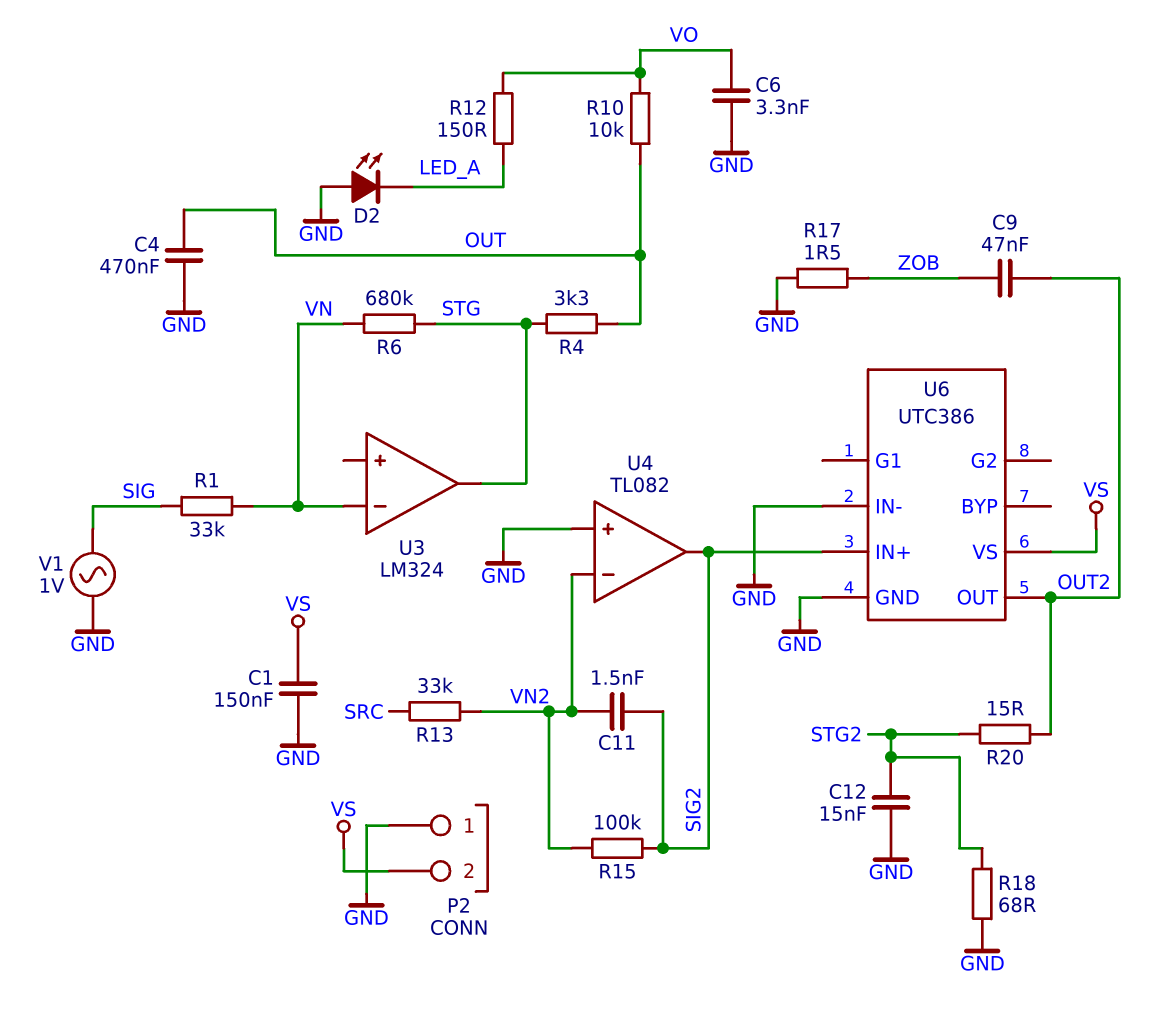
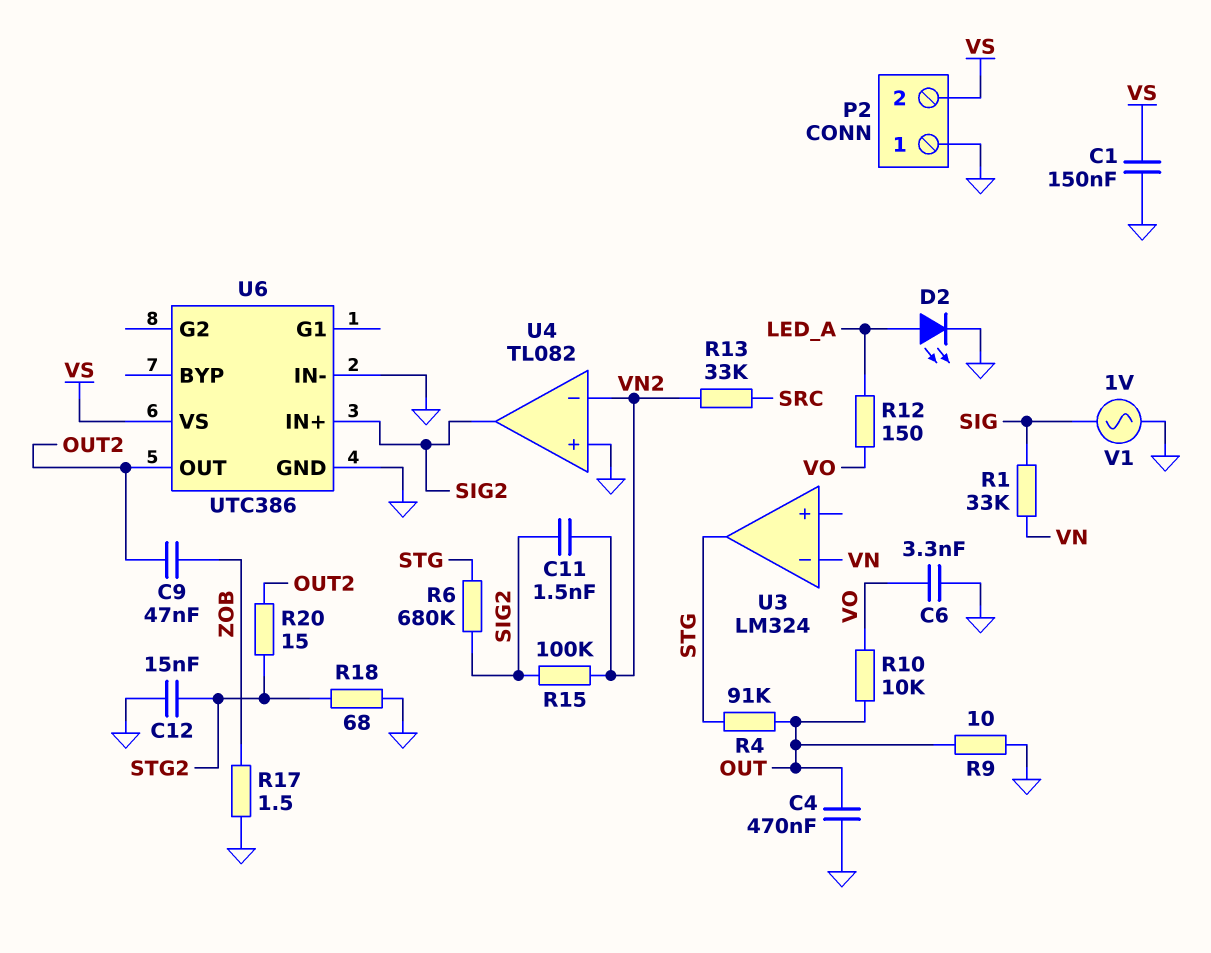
D2: LED (A GND, K LED_A) -> LED (A LED_A, K GND)
R4: 3.3k (OUT, STG) -> 91k (OUT, STG)
R6: 680k (STG, VN) -> 680k (SIG2, STG)
R9: none -> 10 (GND, OUT)

